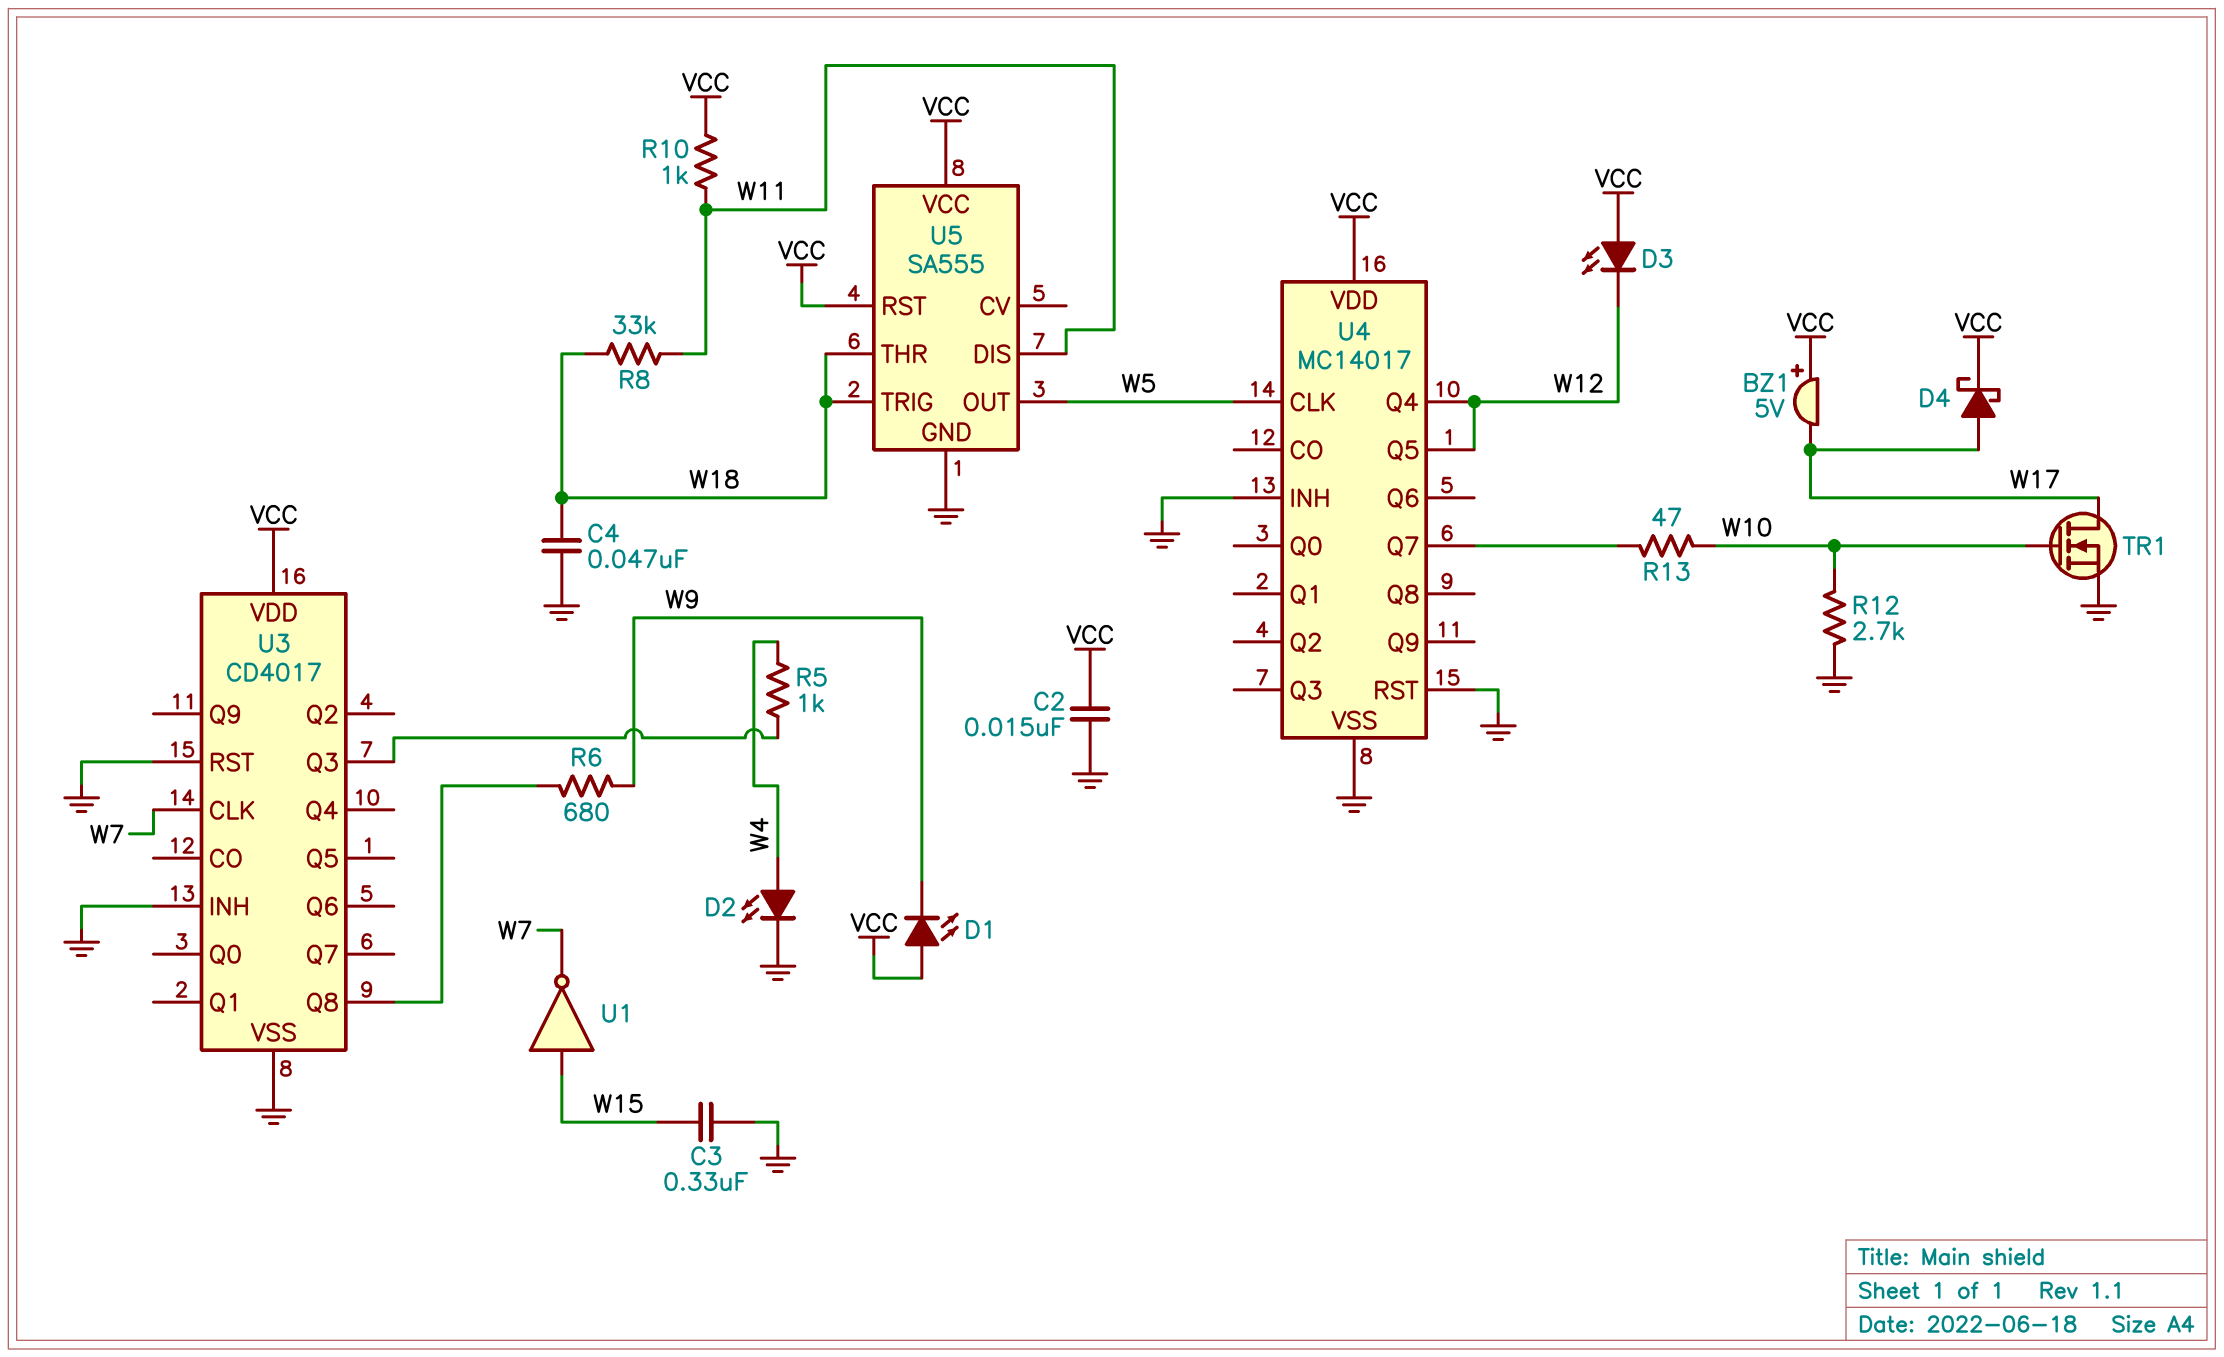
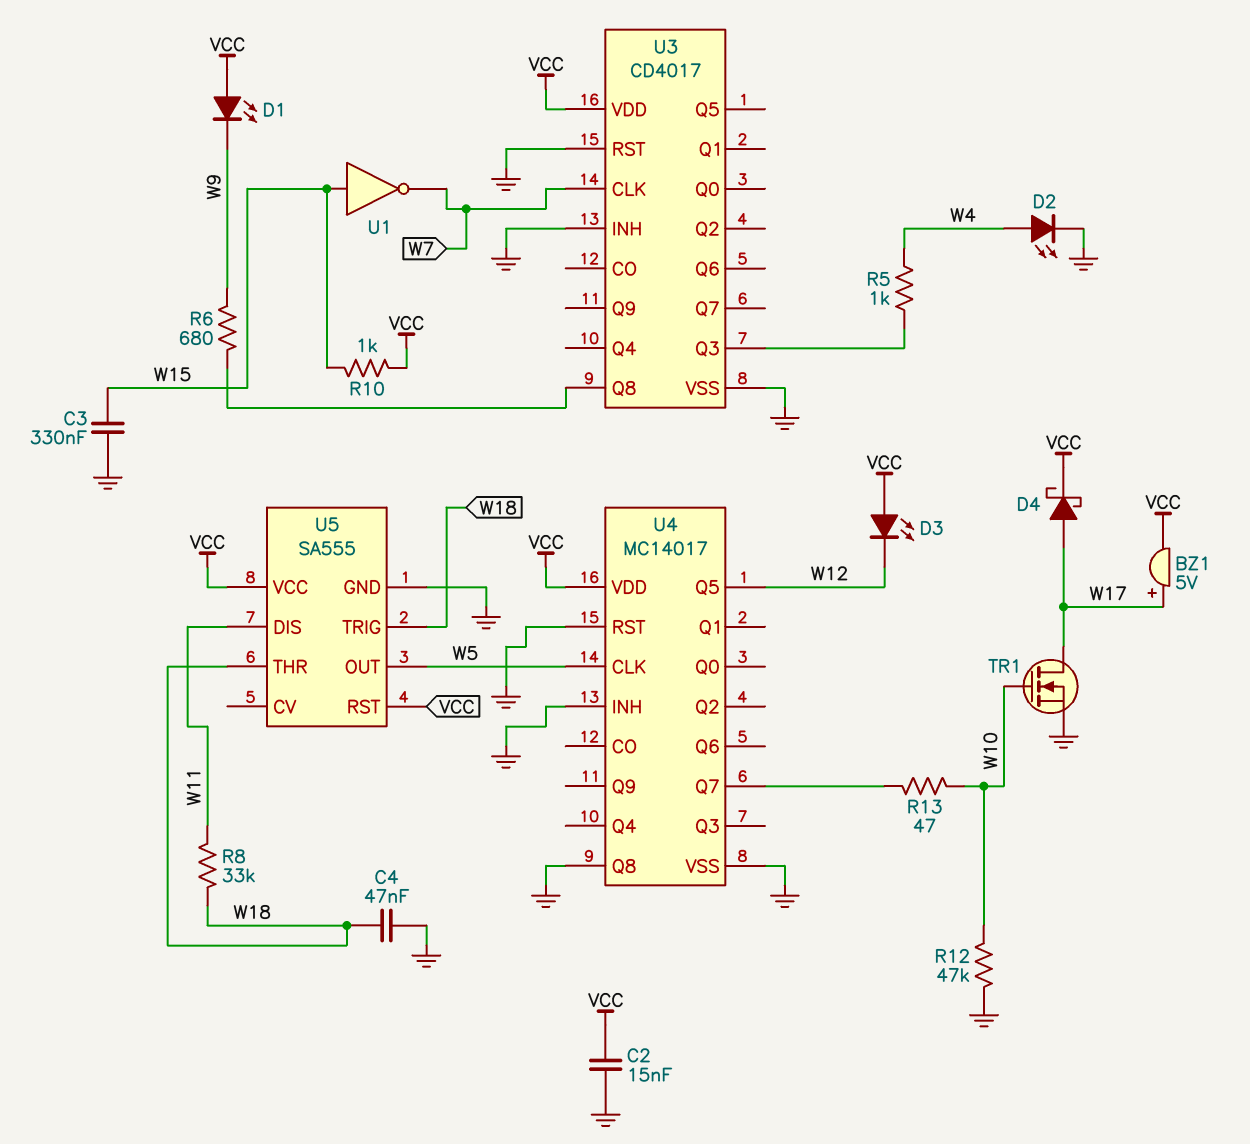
BZ1: buzzer 5V (plus VCC, minus W17) -> buzzer 5V (plus W17, minus VCC)
R10: 1k (VCC, W11) -> 1k (VCC, W15)
R12: 2.7k (GND, W10) -> 47k (GND, W10)
U4 pin Q4: W12 -> none
U4 pin Q8: none -> GND

